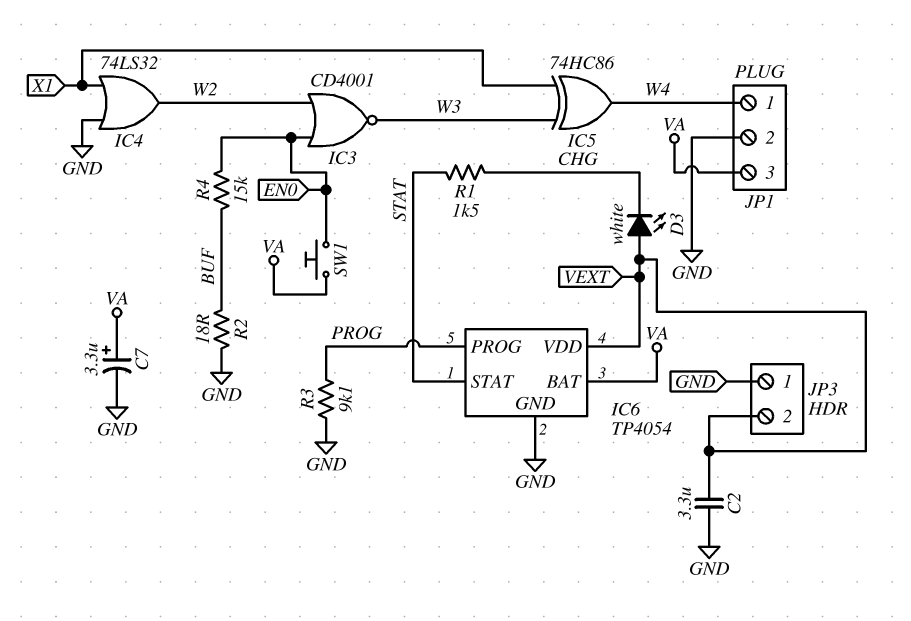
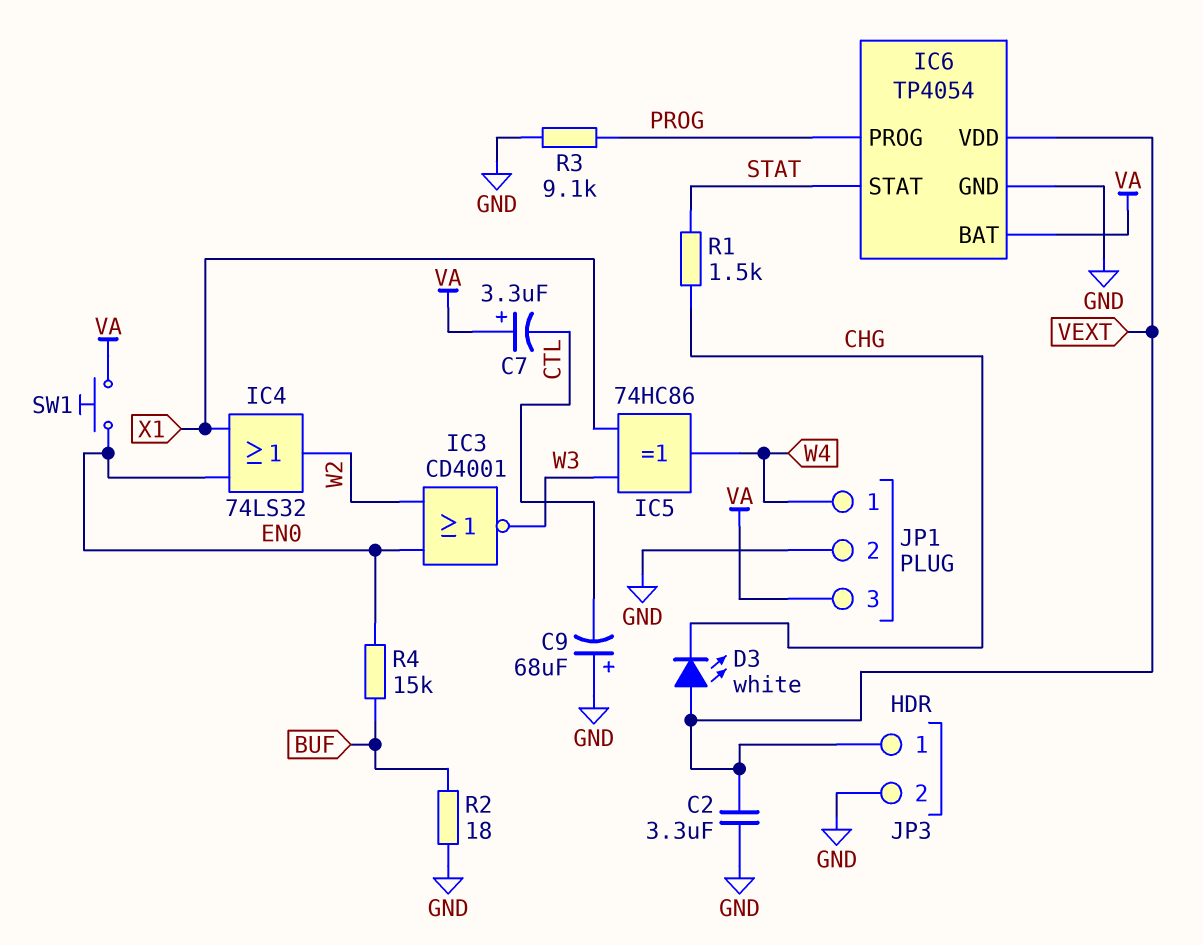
C7: 3.3uF (plus VA, minus GND) -> 3.3uF (plus VA, minus CTL)
C9: none -> 68uF (plus GND, minus CTL)
IC4: OR 74LS32 (in GND, in X1, out W2) -> OR 74LS32 (in EN0, in X1, out W2)
JP3 pin 1: GND -> VEXT
JP3 pin 2: VEXT -> GND

